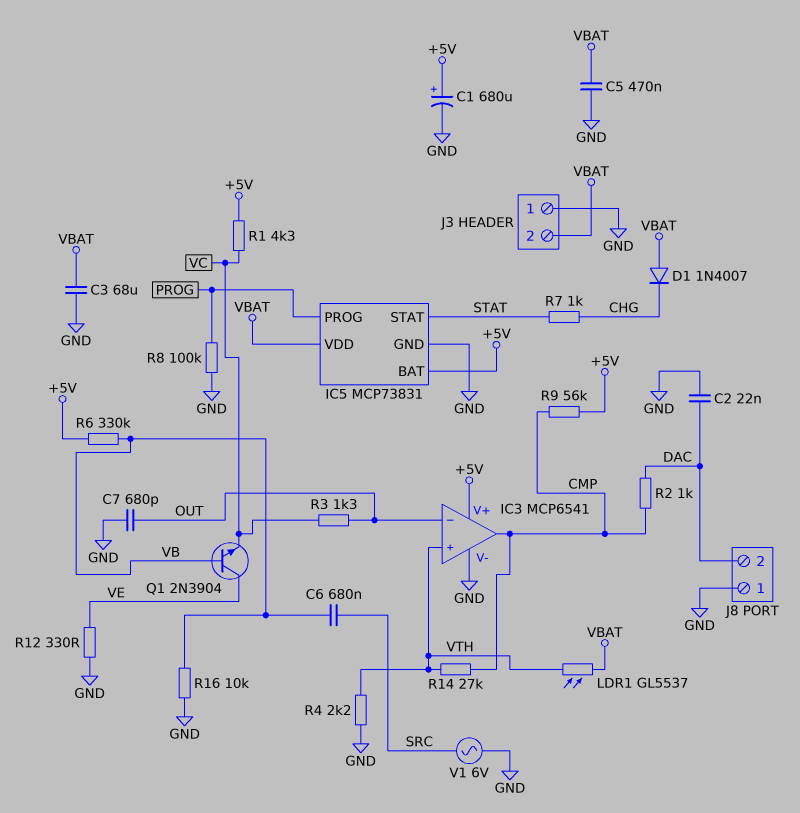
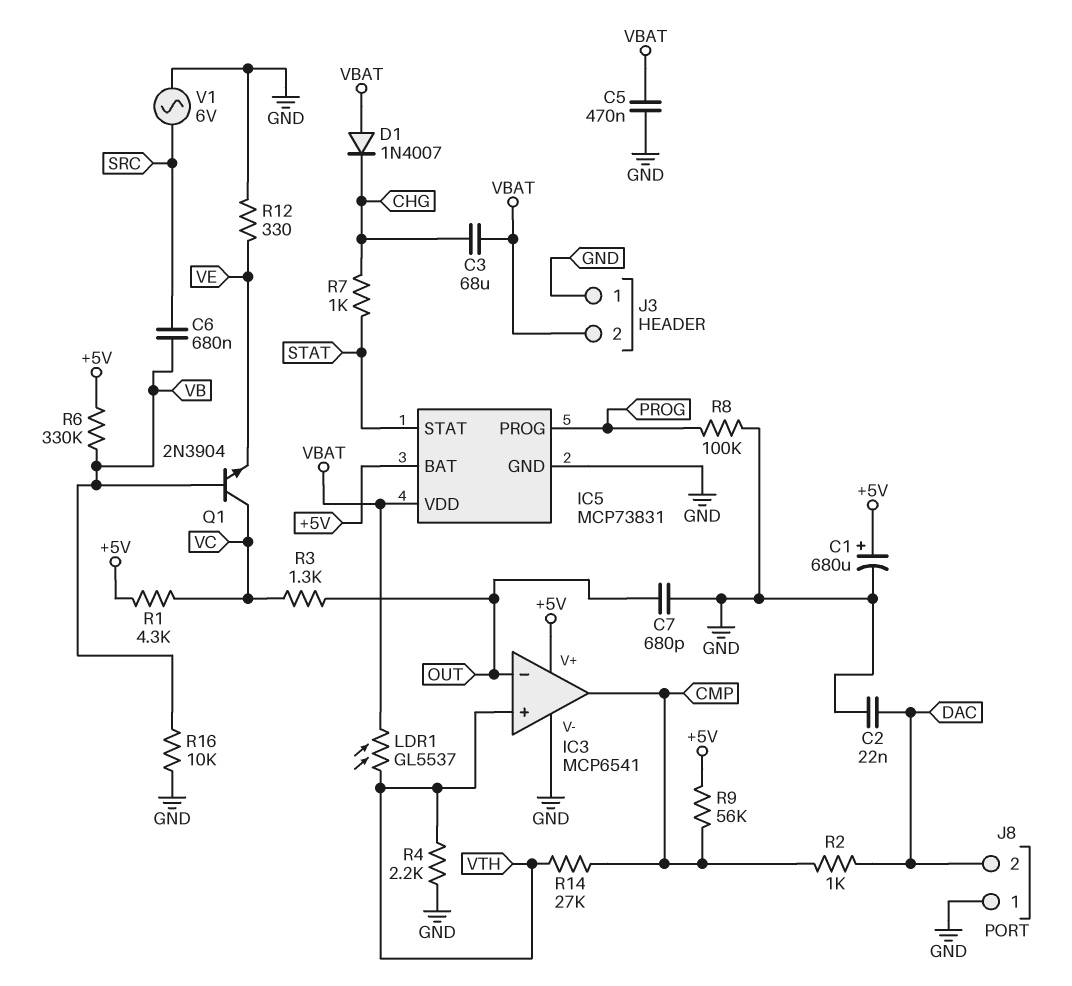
C3: 68uF (GND, VBAT) -> 68uF (CHG, VBAT)
Q1: NPN 2N3904 (B VB, C VE, E VC) -> NPN 2N3904 (B VB, C VC, E VE)

